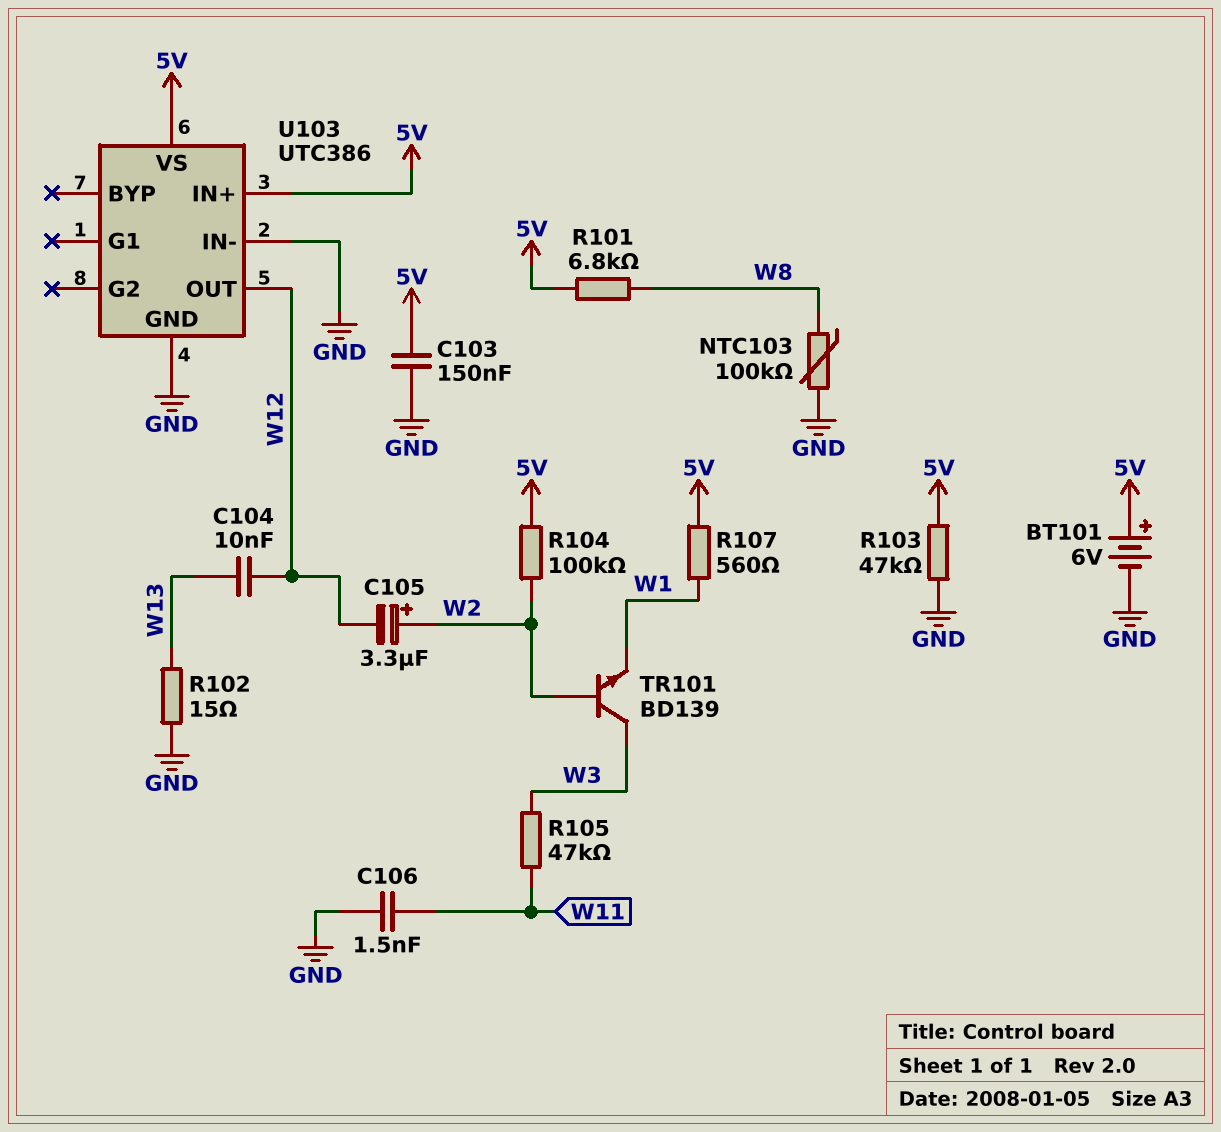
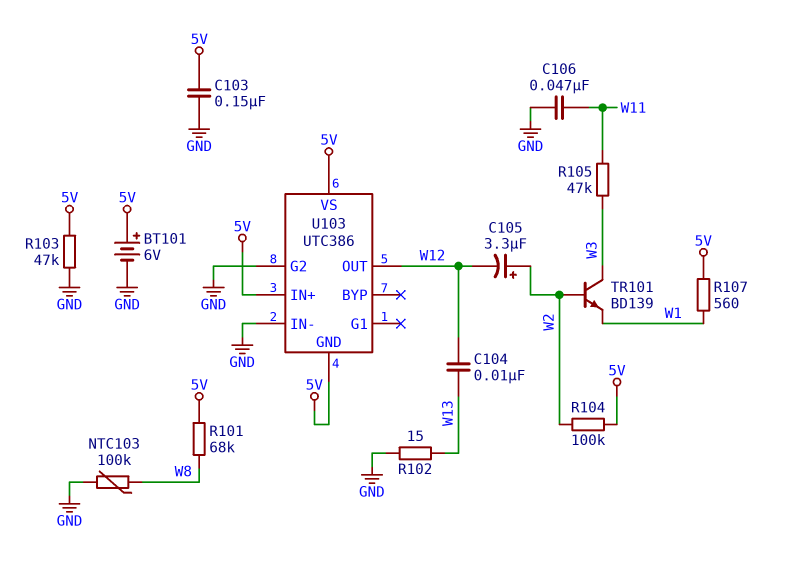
C106: 1.5nF (GND, W11) -> 47nF (GND, W11)
R101: 6.8k (5V, W8) -> 68k (5V, W8)
U103 pin G2: none -> GND
U103 pin GND: GND -> 5V

